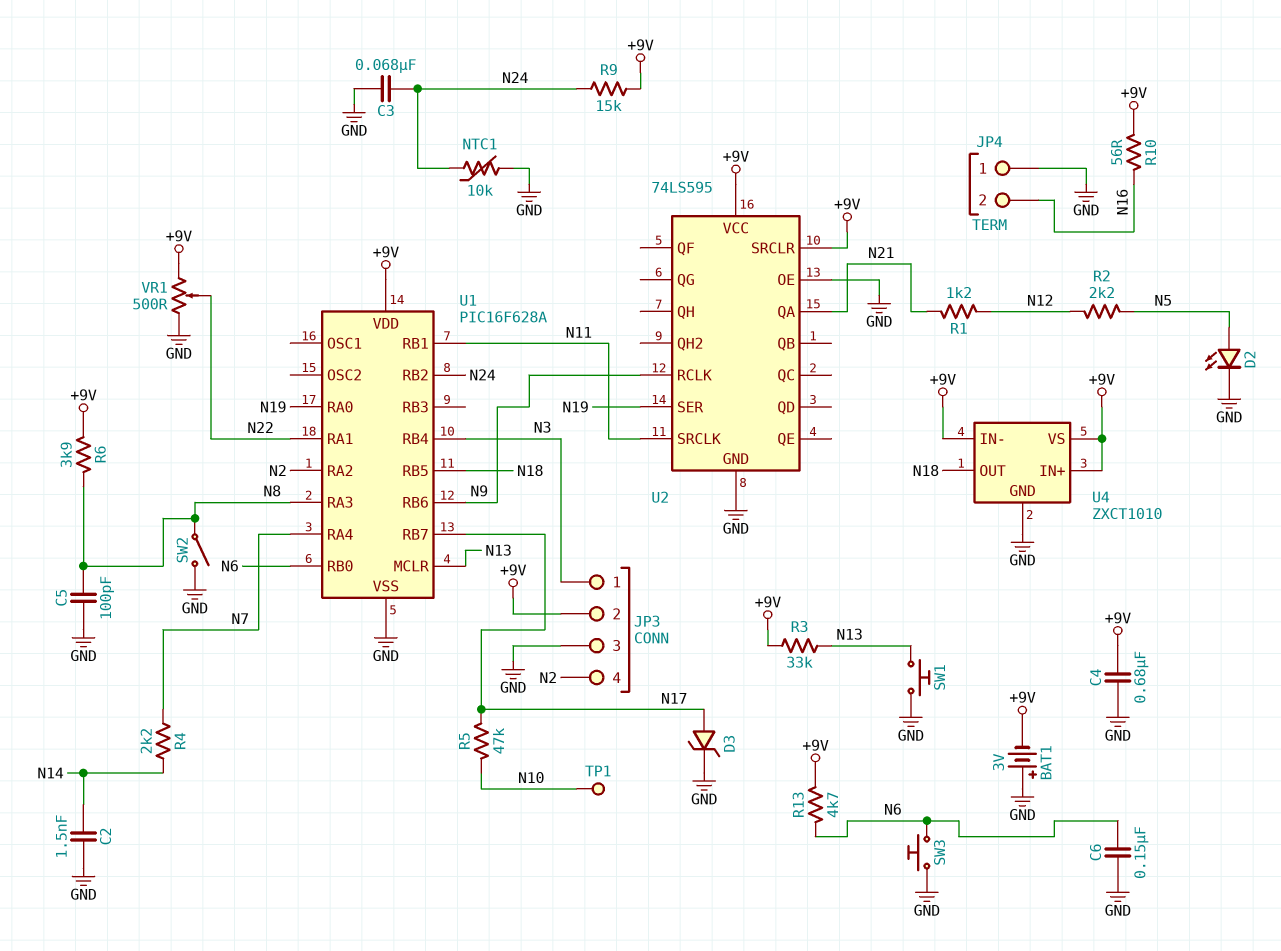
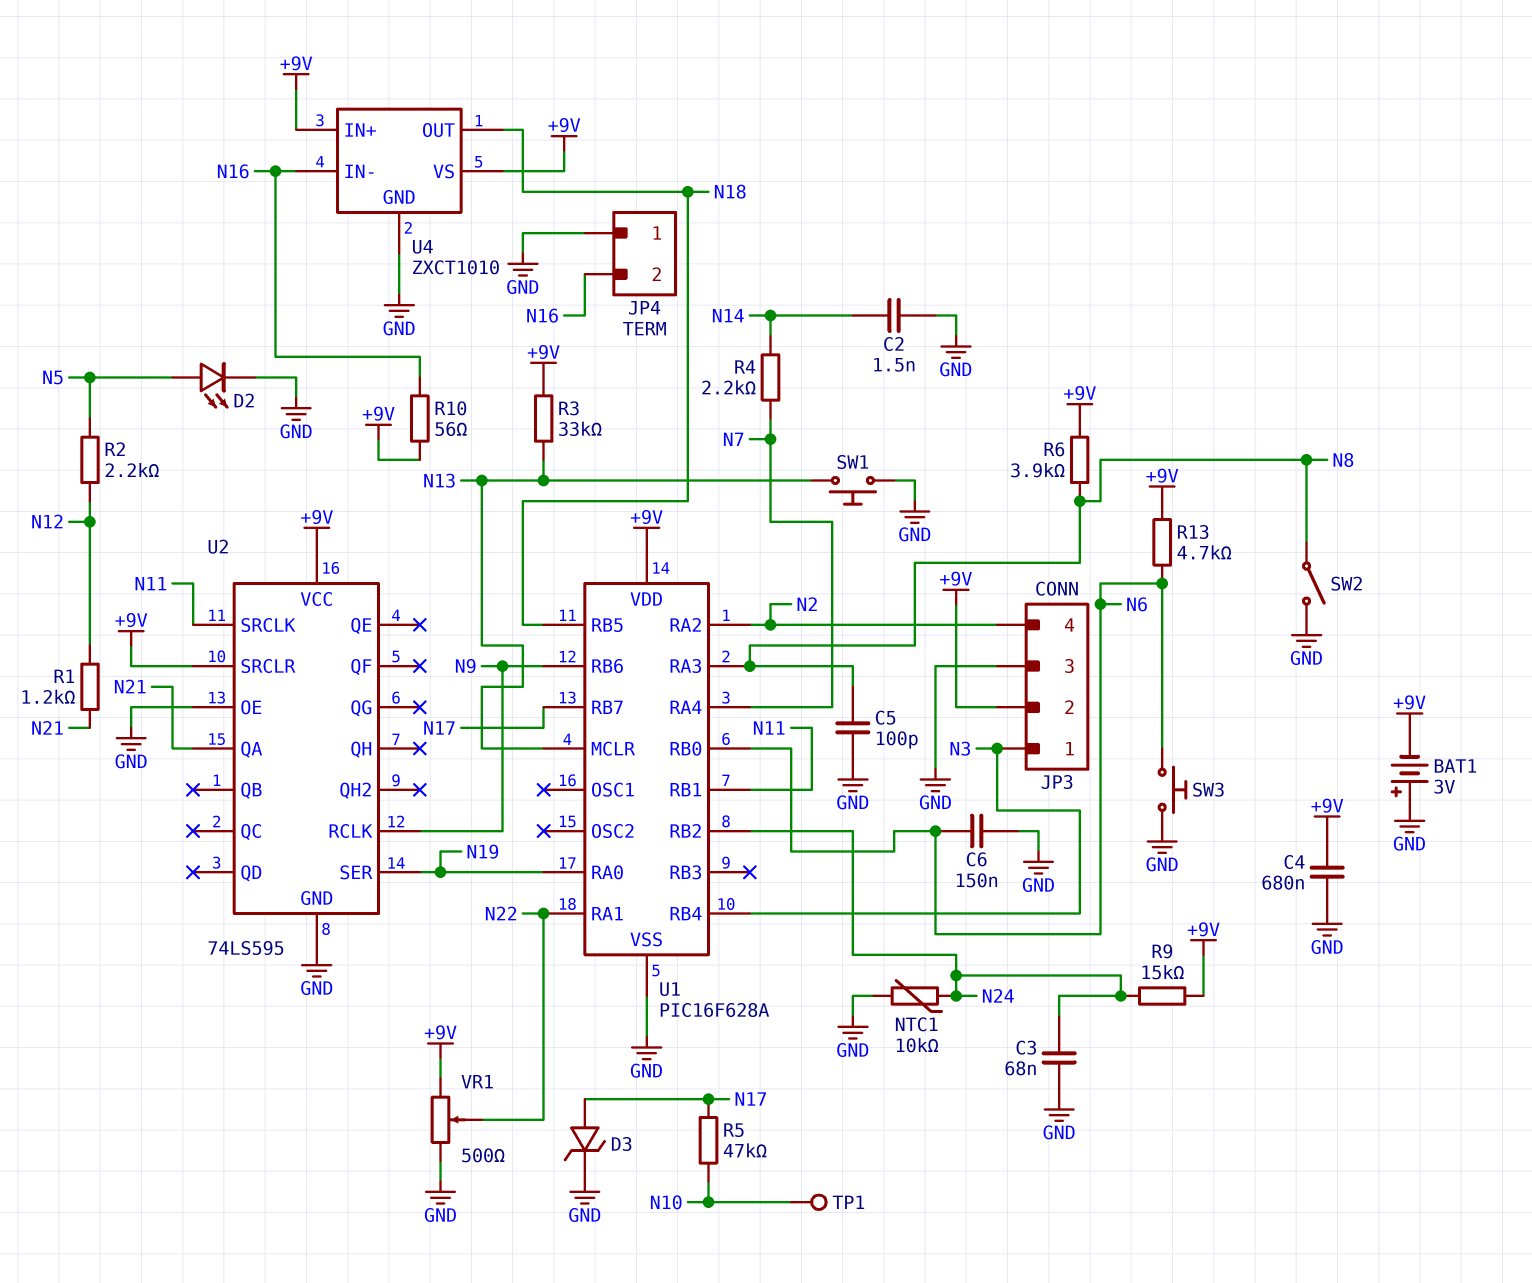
U4 pin IN-: +9V -> N16

